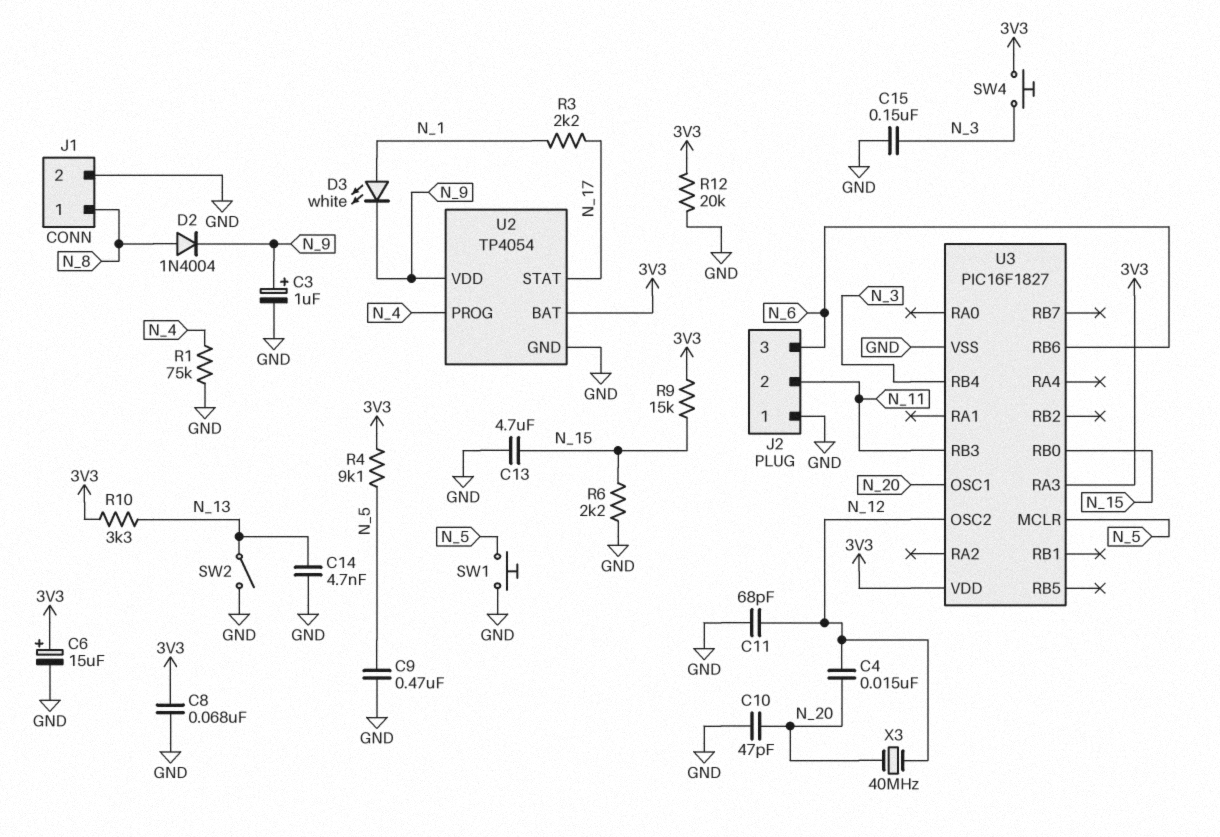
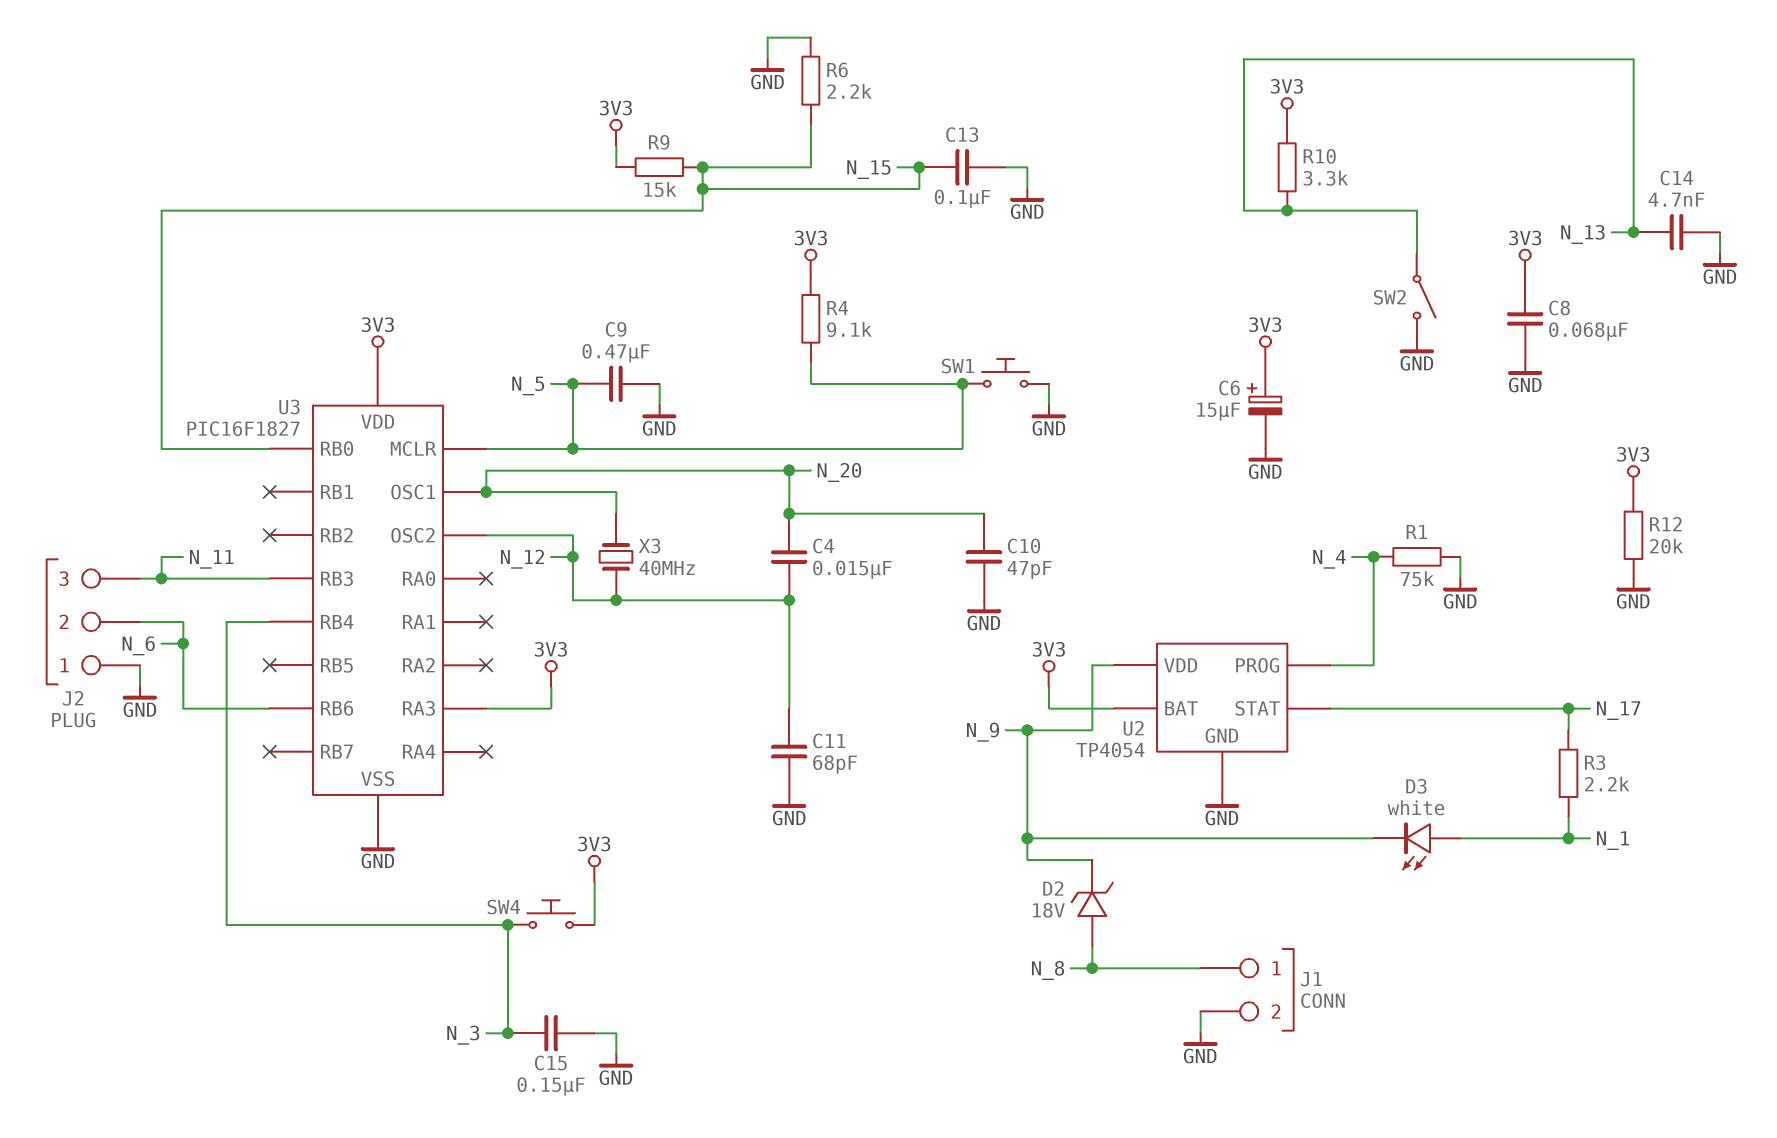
C3: 1uF (plus N_9, minus GND) -> none
C13: 4.7uF (GND, N_15) -> 100nF (GND, N_15)
D2: diode 1N4004 (A N_8, K N_9) -> zener 18V (A N_8, K N_9)
J2 pin 2: N_11 -> N_6
J2 pin 3: N_6 -> N_11

